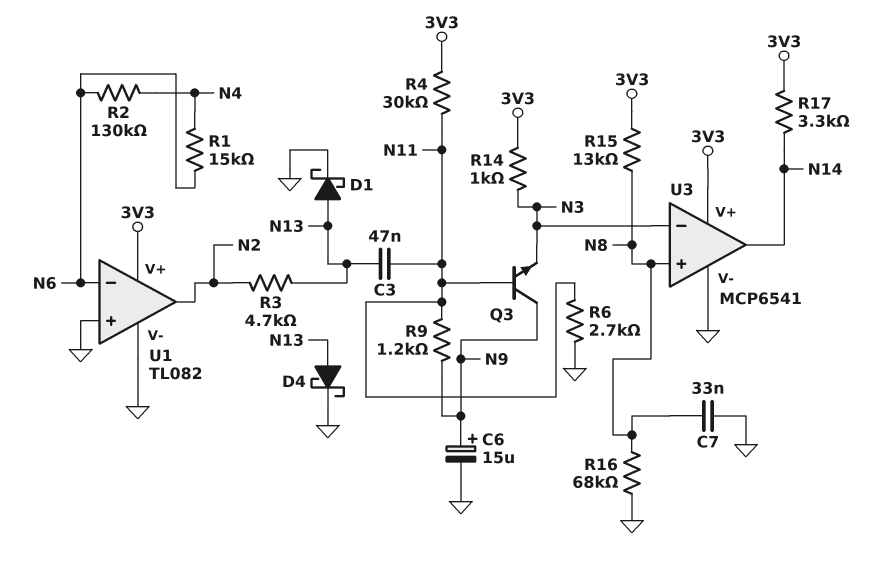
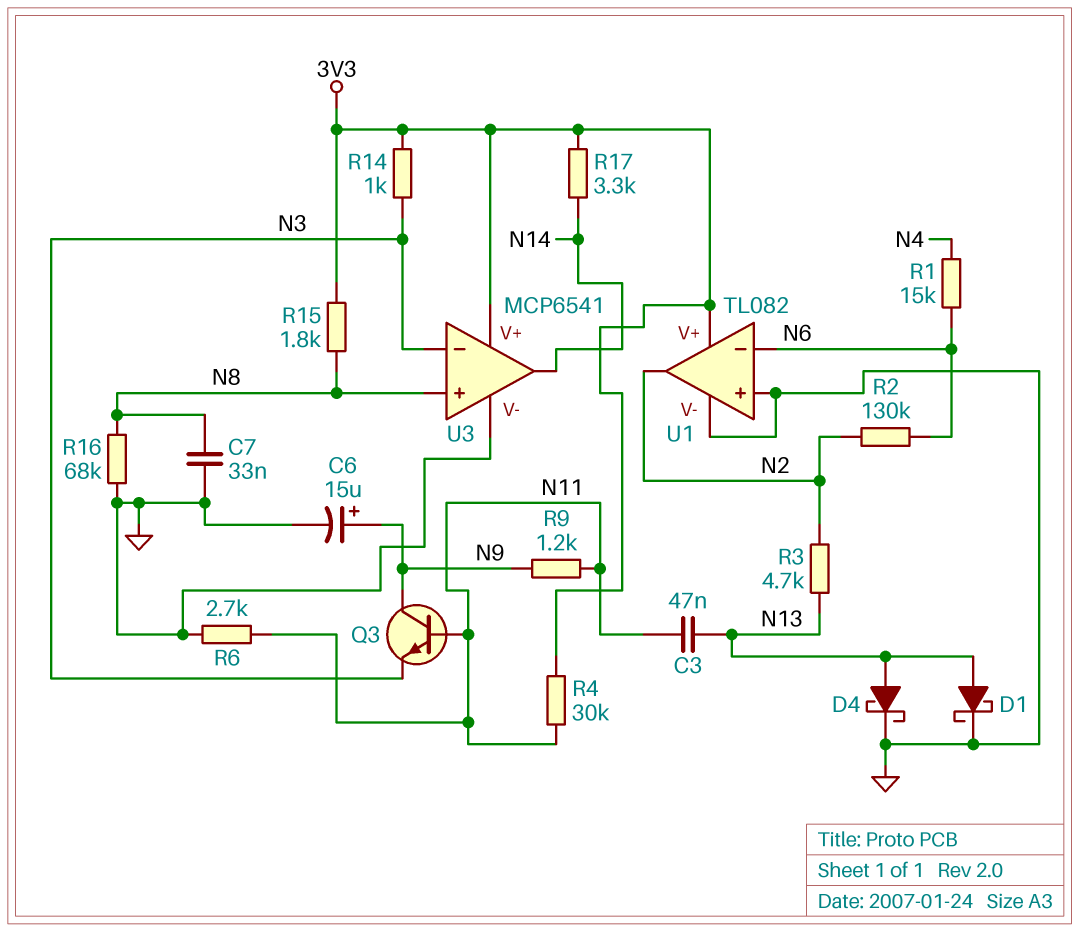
R2: 130k (N4, N6) -> 130k (N2, N6)
R15: 13k (3V3, N8) -> 1.8k (3V3, N8)

